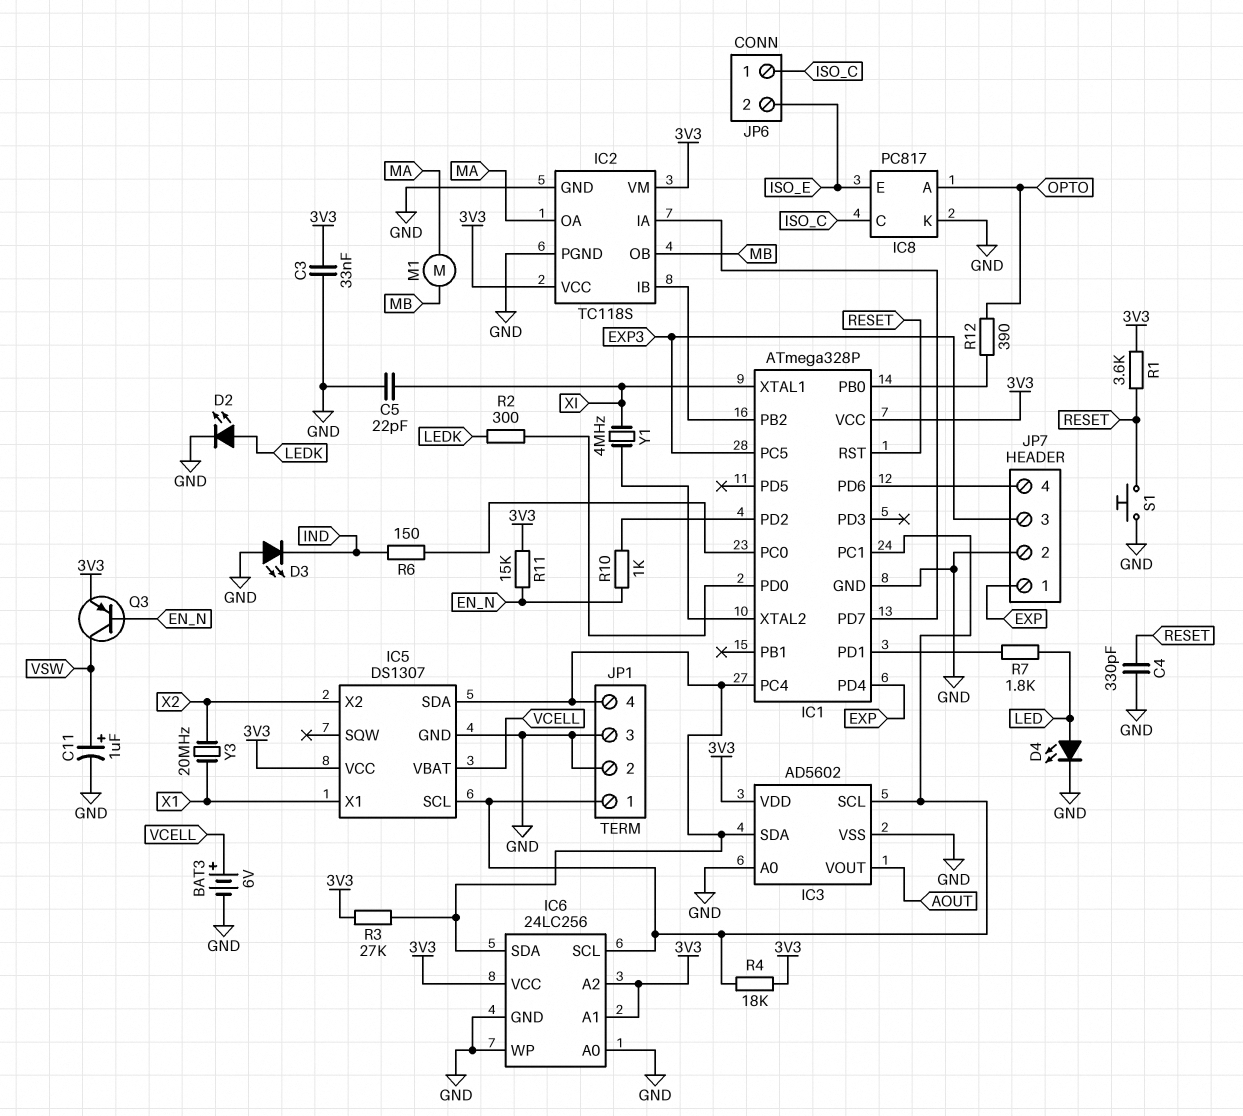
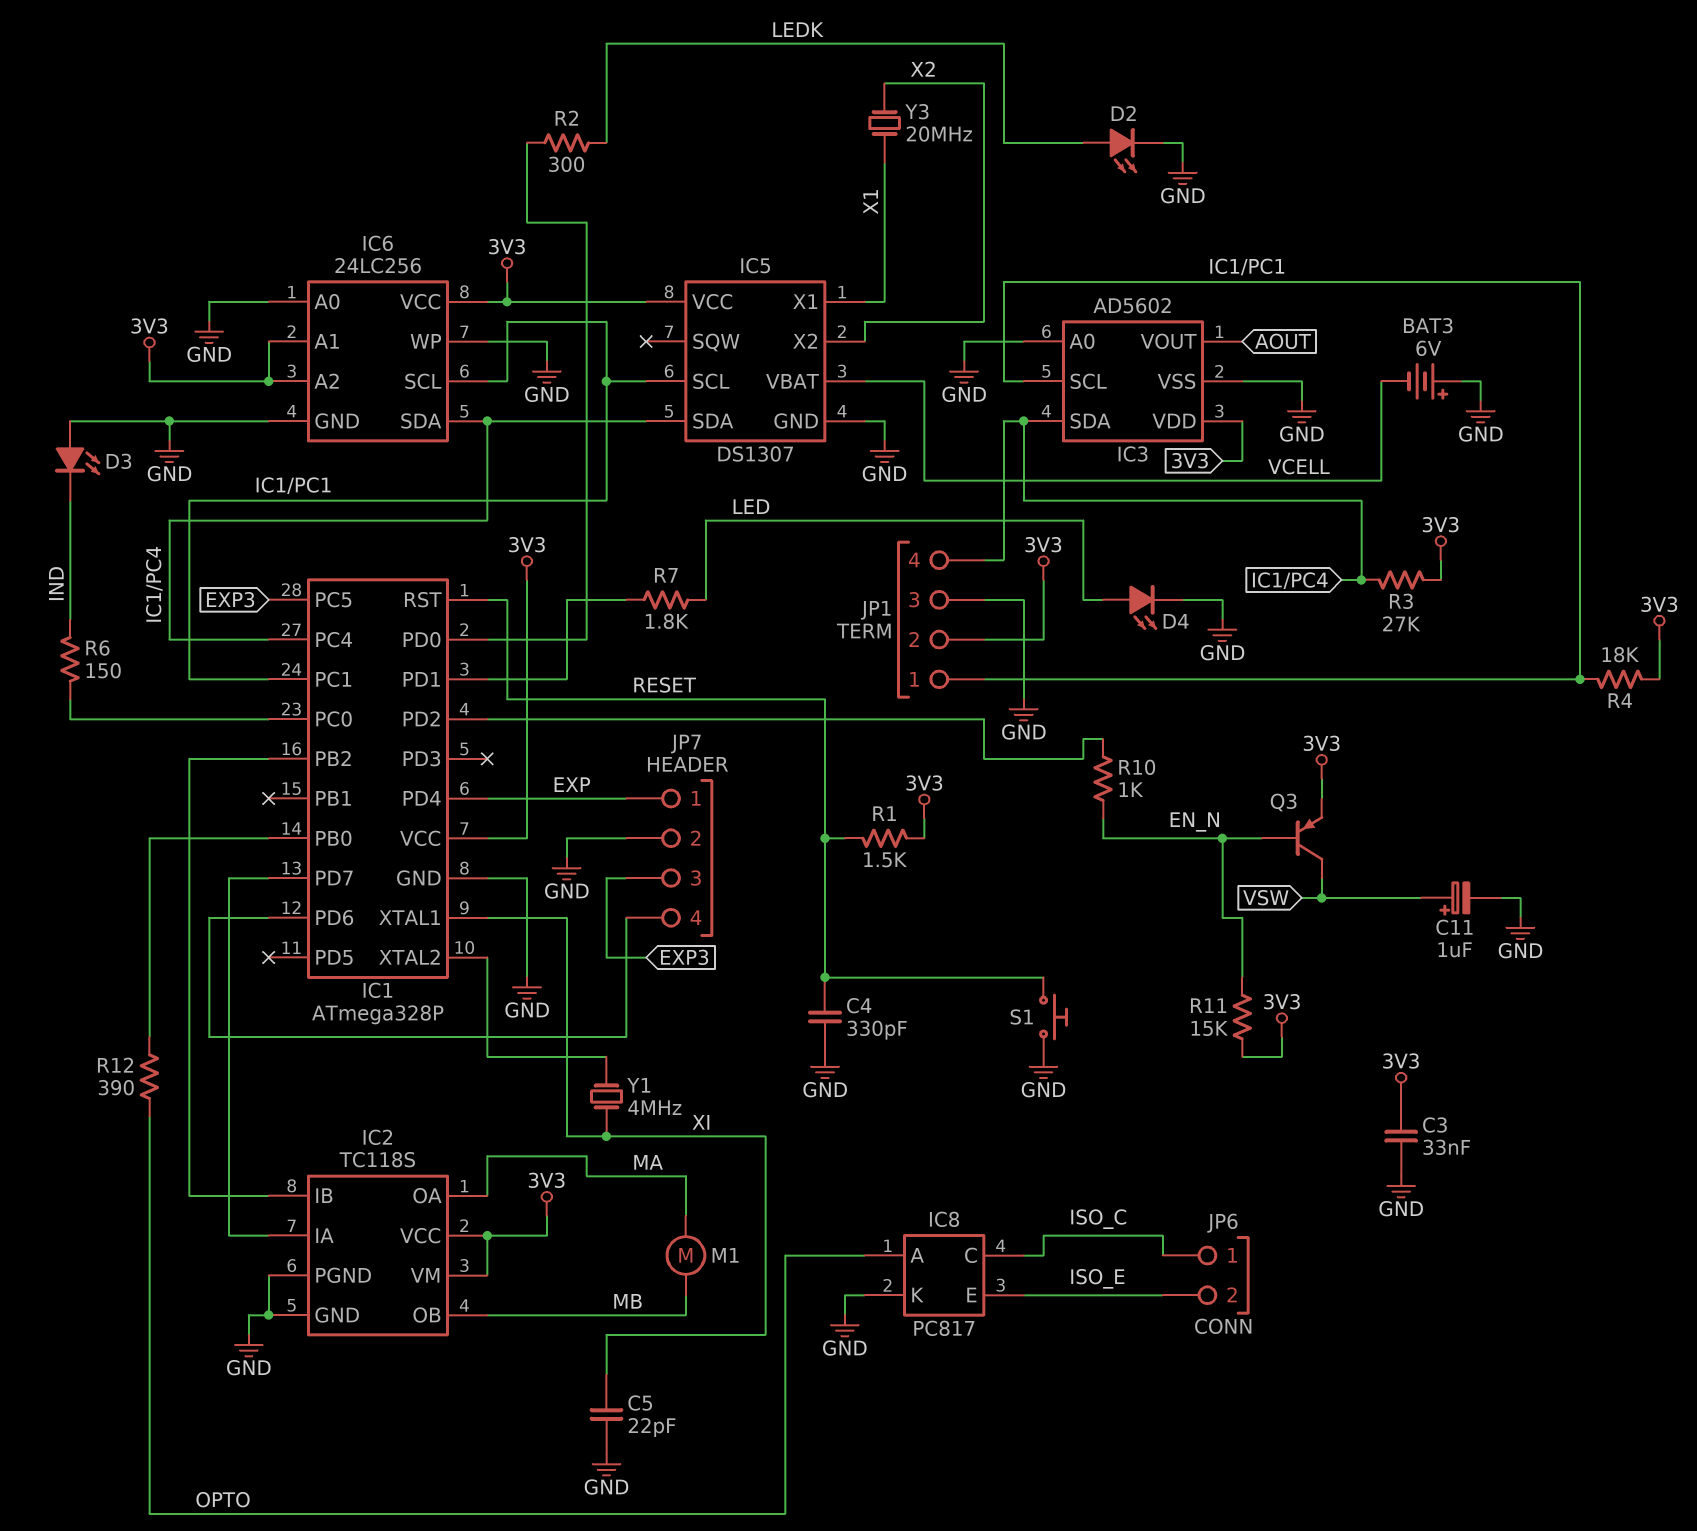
BAT3: 6V (plus VCELL, minus GND) -> 6V (plus GND, minus VCELL)
JP1 pin 2: GND -> 3V3
R1: 3.6k (3V3, RESET) -> 1.5k (3V3, RESET)

